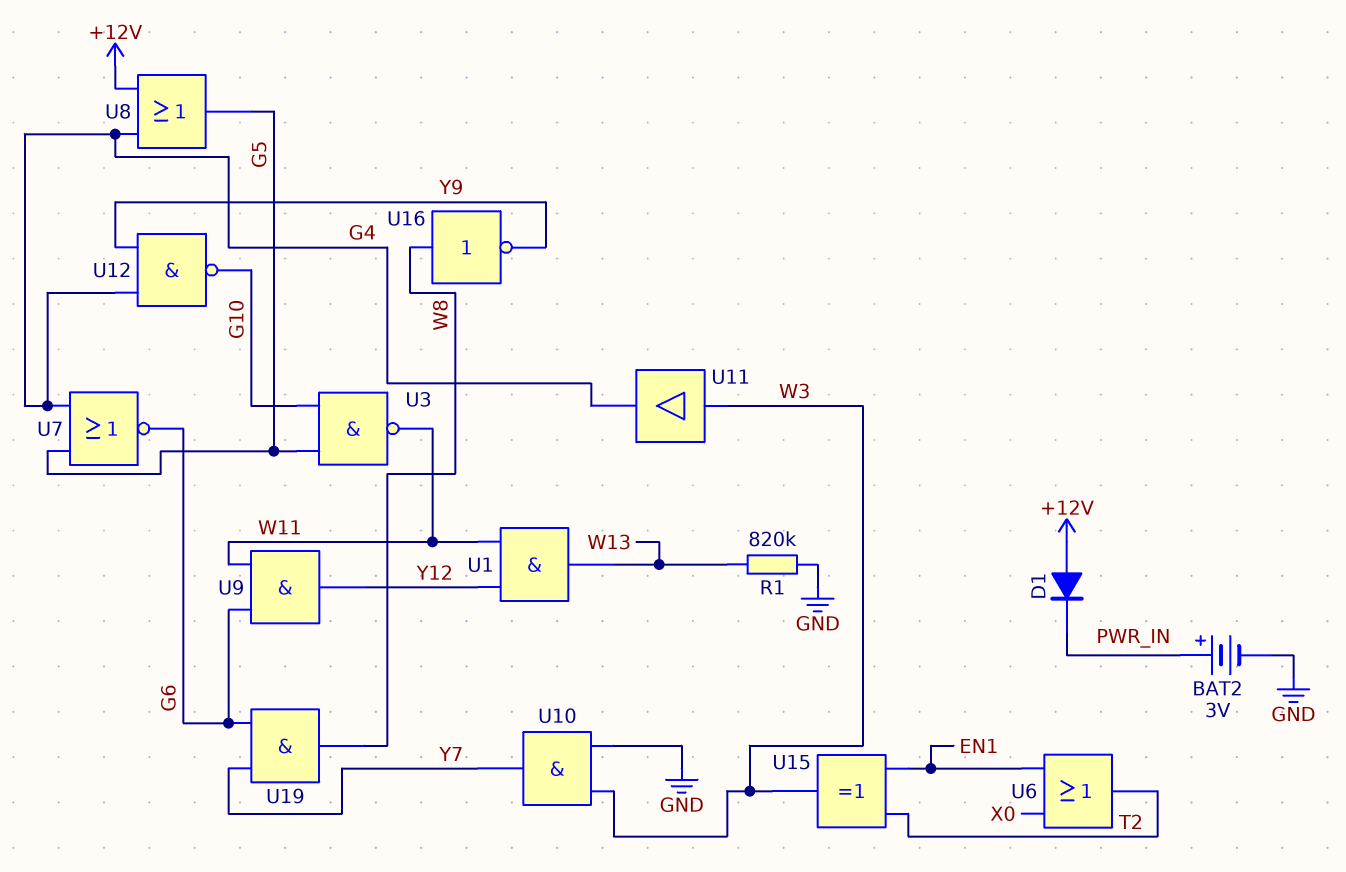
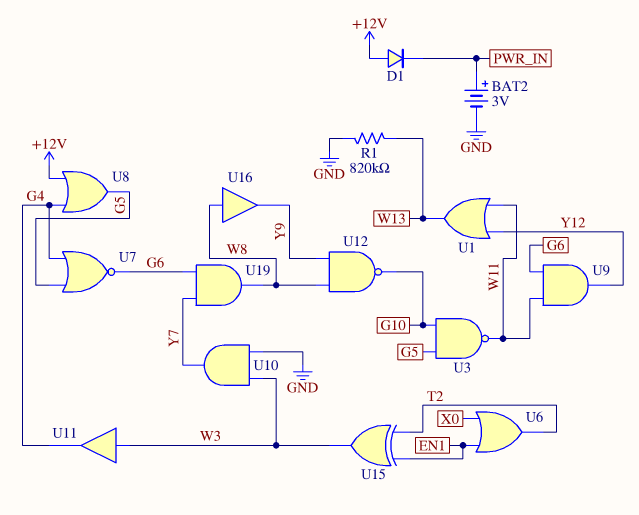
U1: AND (in W11, in Y12, out W13) -> OR (in W11, in Y12, out W13)
U12: NAND (in G4, in Y9, out G10) -> NAND (in W8, in Y9, out G10)
U16: NOT (in W8, out Y9) -> buffer (in W8, out Y9)

